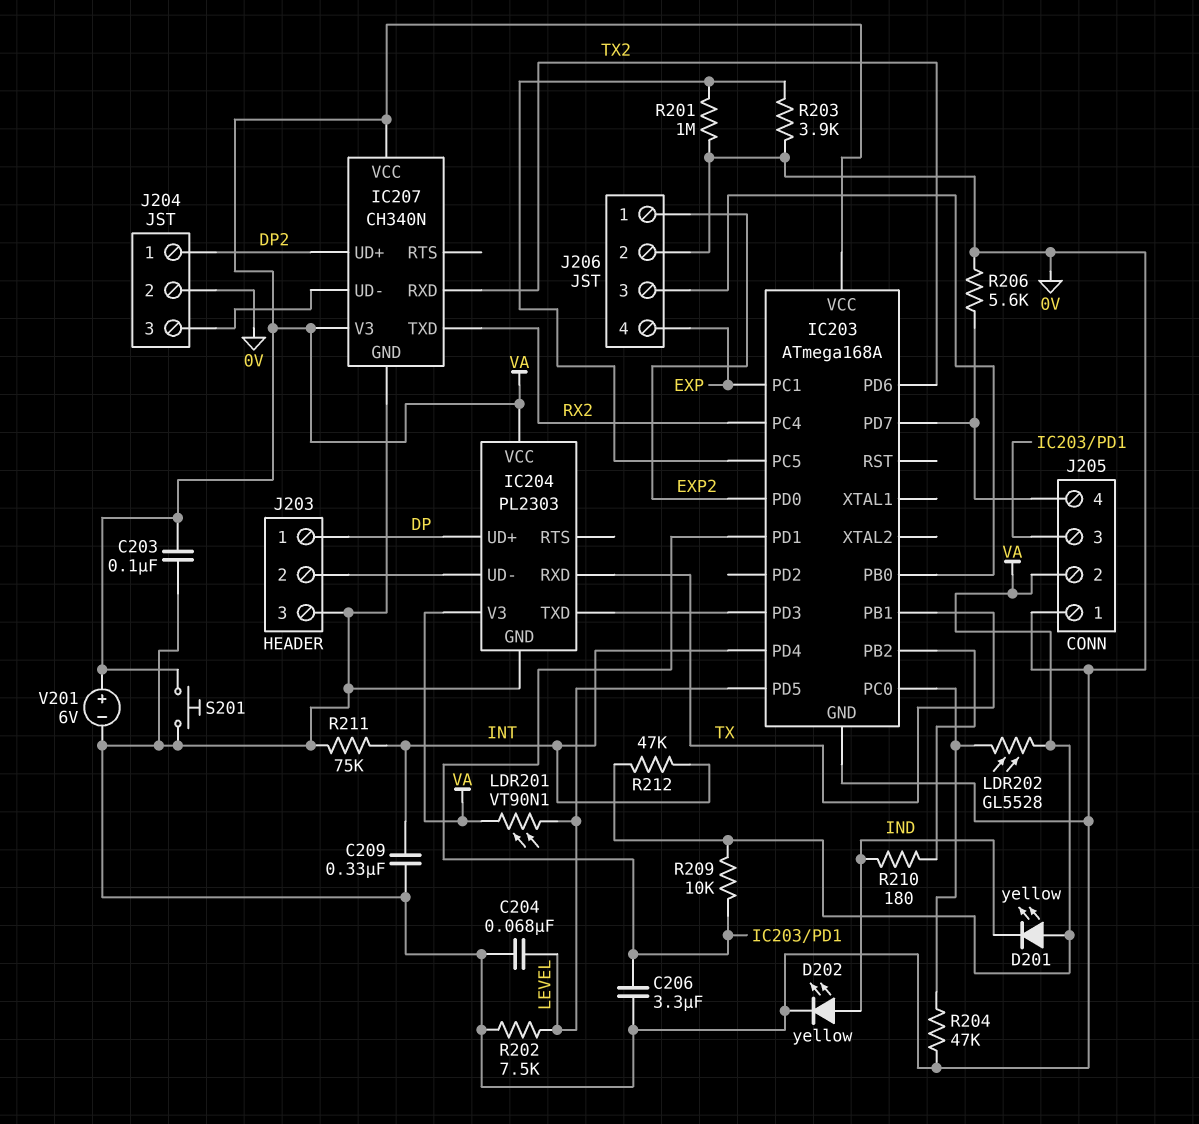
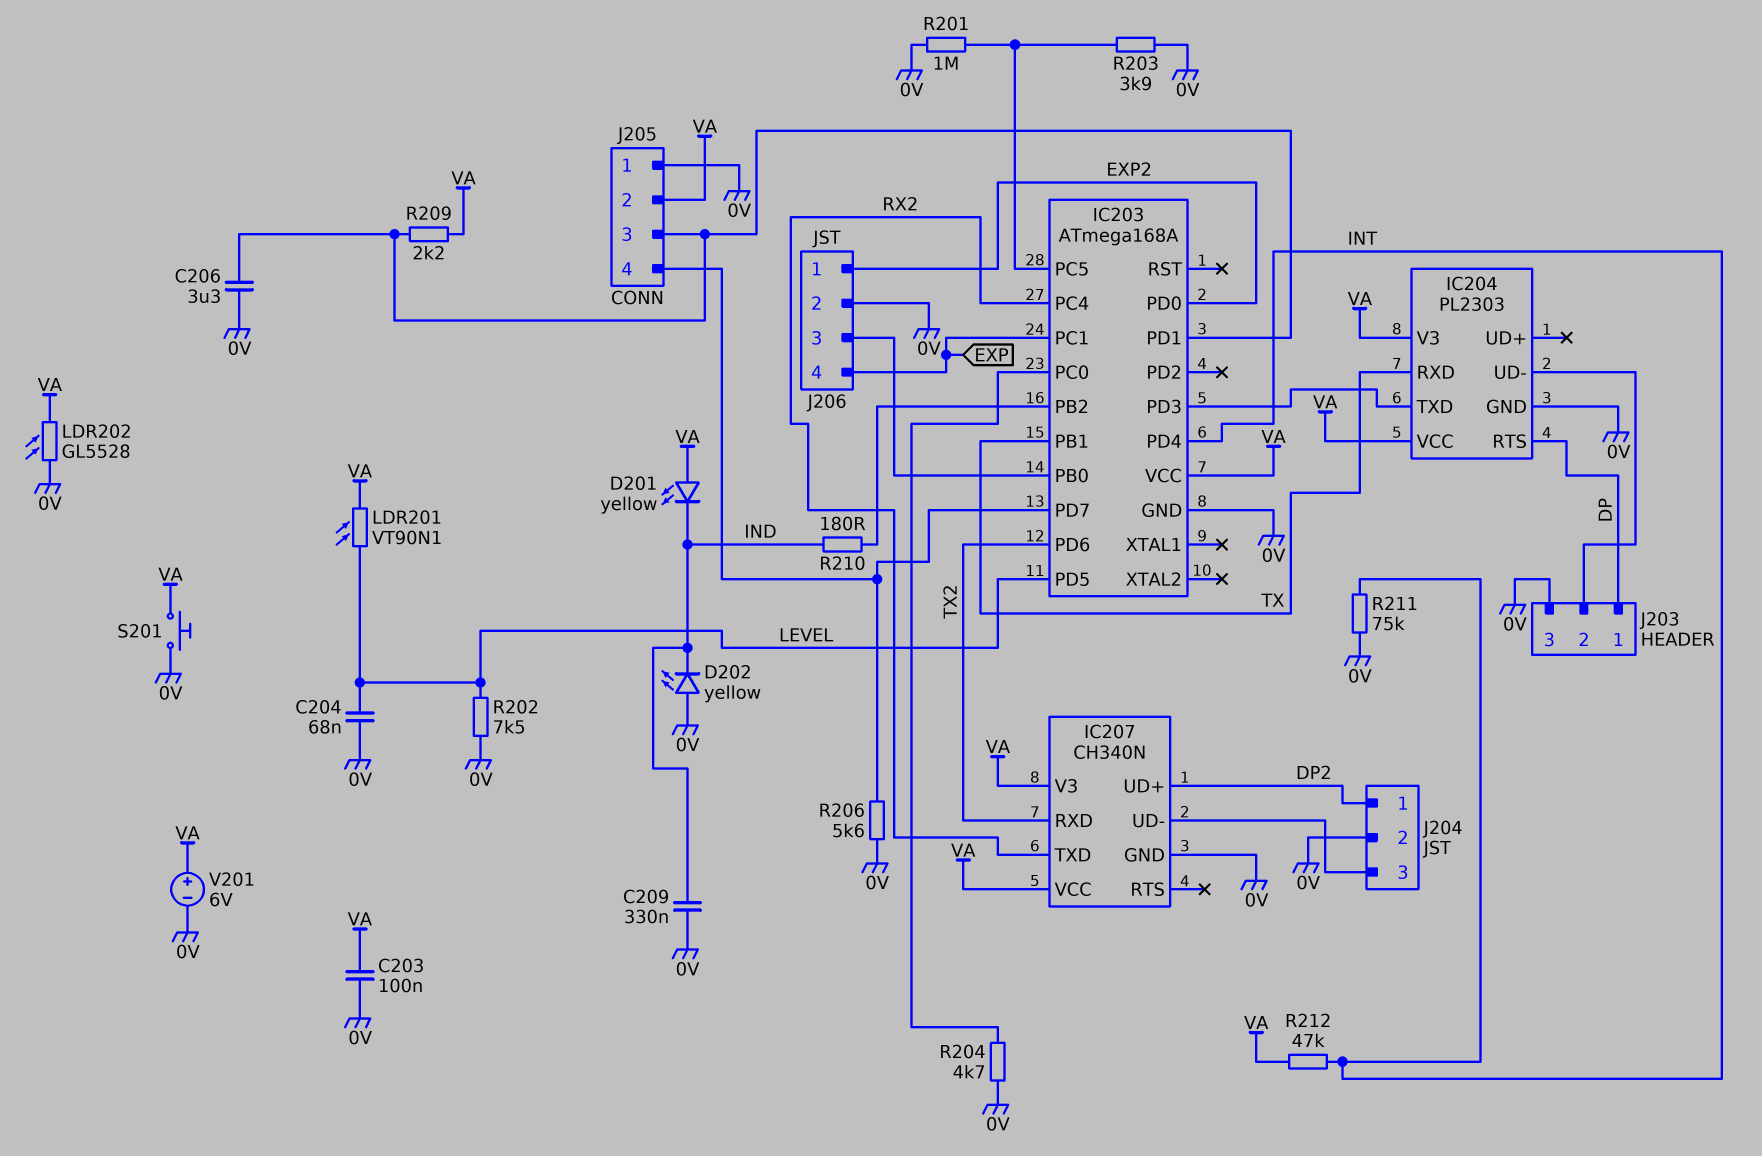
C209: 330nF (0V, INT) -> 330nF (0V, IND)
D202: LED yellow (A IND, K 0V) -> LED yellow (A 0V, K IND)
IC204 pin RTS: none -> DP
IC204 pin UD+: DP -> none
LDR202: GL5528 (IC203/PC0, VA) -> GL5528 (0V, VA)
R204: 47k (0V, IC203/PC0) -> 4.7k (0V, IC203/PC0)
R209: 10k (IC203/PD1, VA) -> 2.2k (IC203/PD1, VA)

